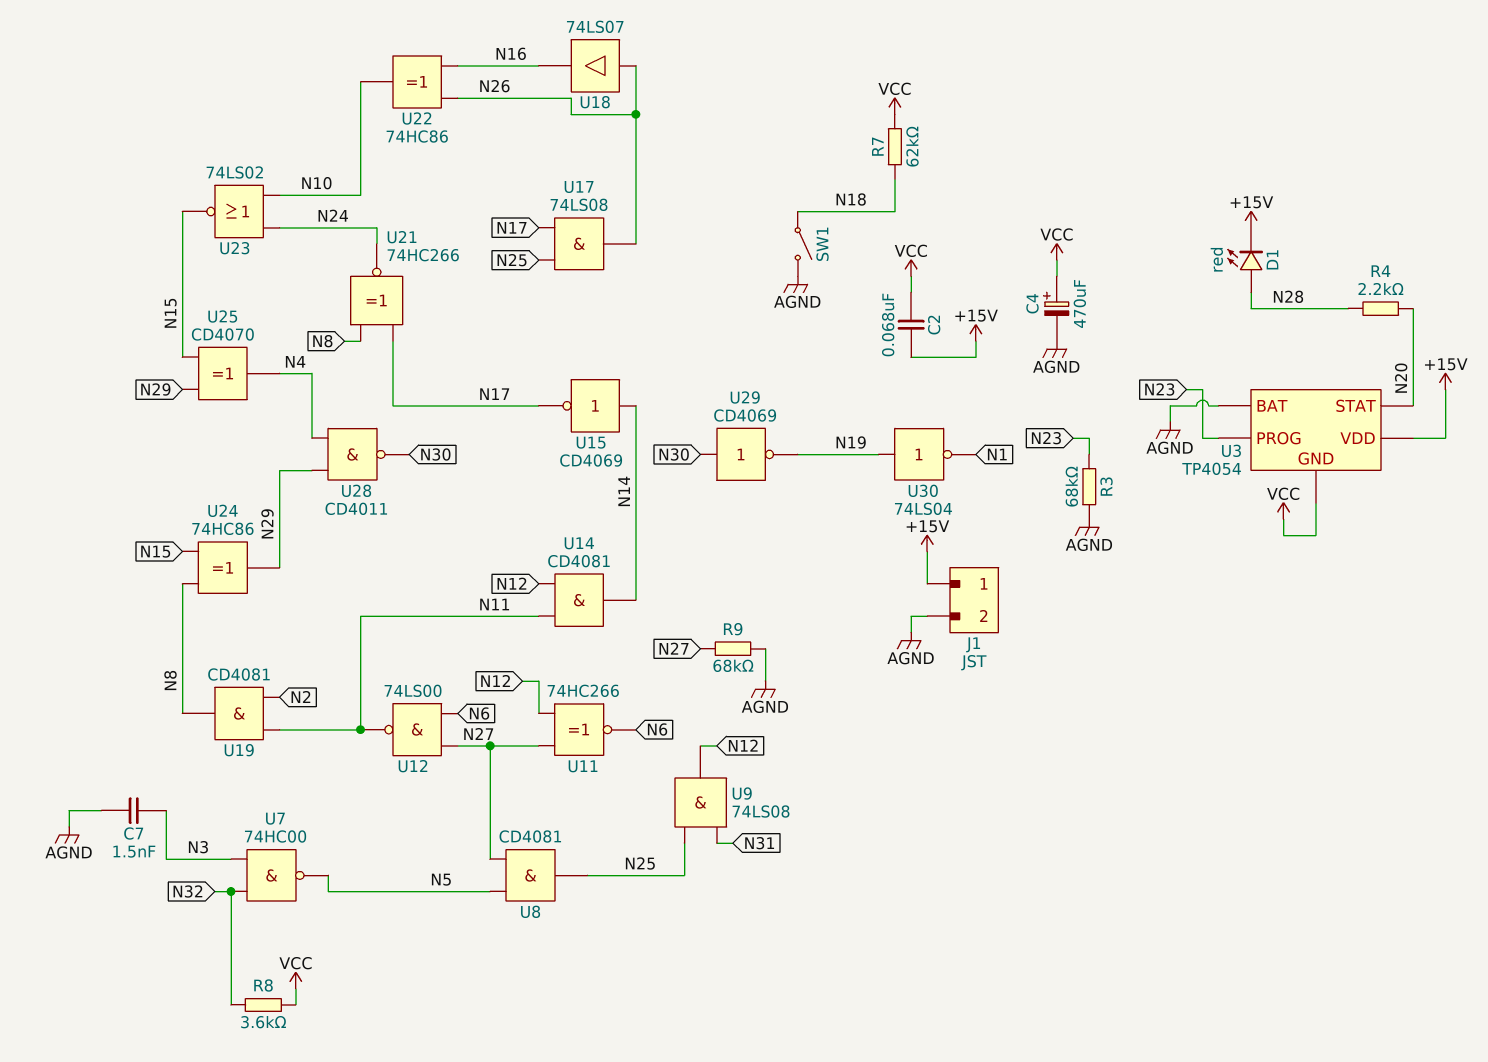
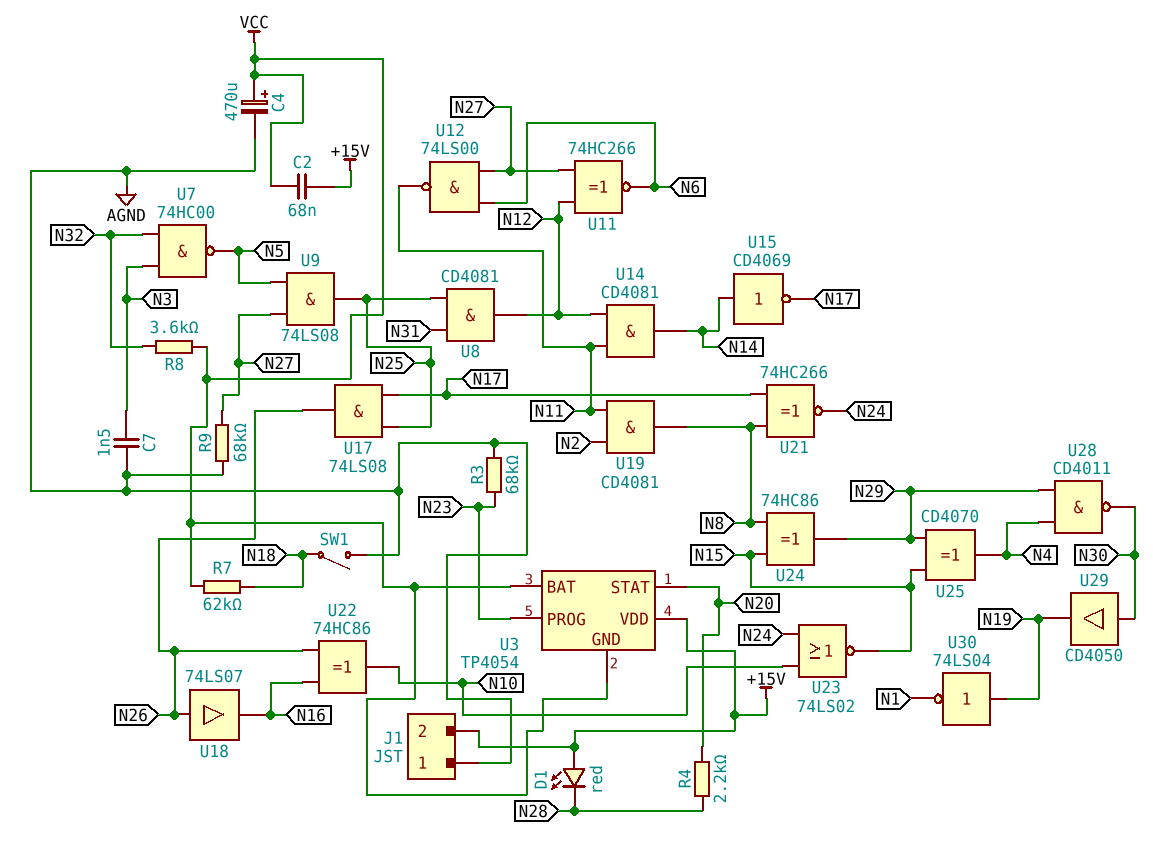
D1: LED red (A N28, K +15V) -> LED red (A +15V, K N28)
J1 pin 1: +15V -> AGND
J1 pin 2: AGND -> +15V
U3 pin BAT: AGND -> VCC
U8: AND CD4081 (in N5, in N27, out N25) -> AND CD4081 (in N25, in N31, out N12)
U9: AND 74LS08 (in N25, in N31, out N12) -> AND 74LS08 (in N5, in N27, out N25)
U29: NOT CD4069 (in N30, out N19) -> buffer CD4050 (in N30, out N19)

